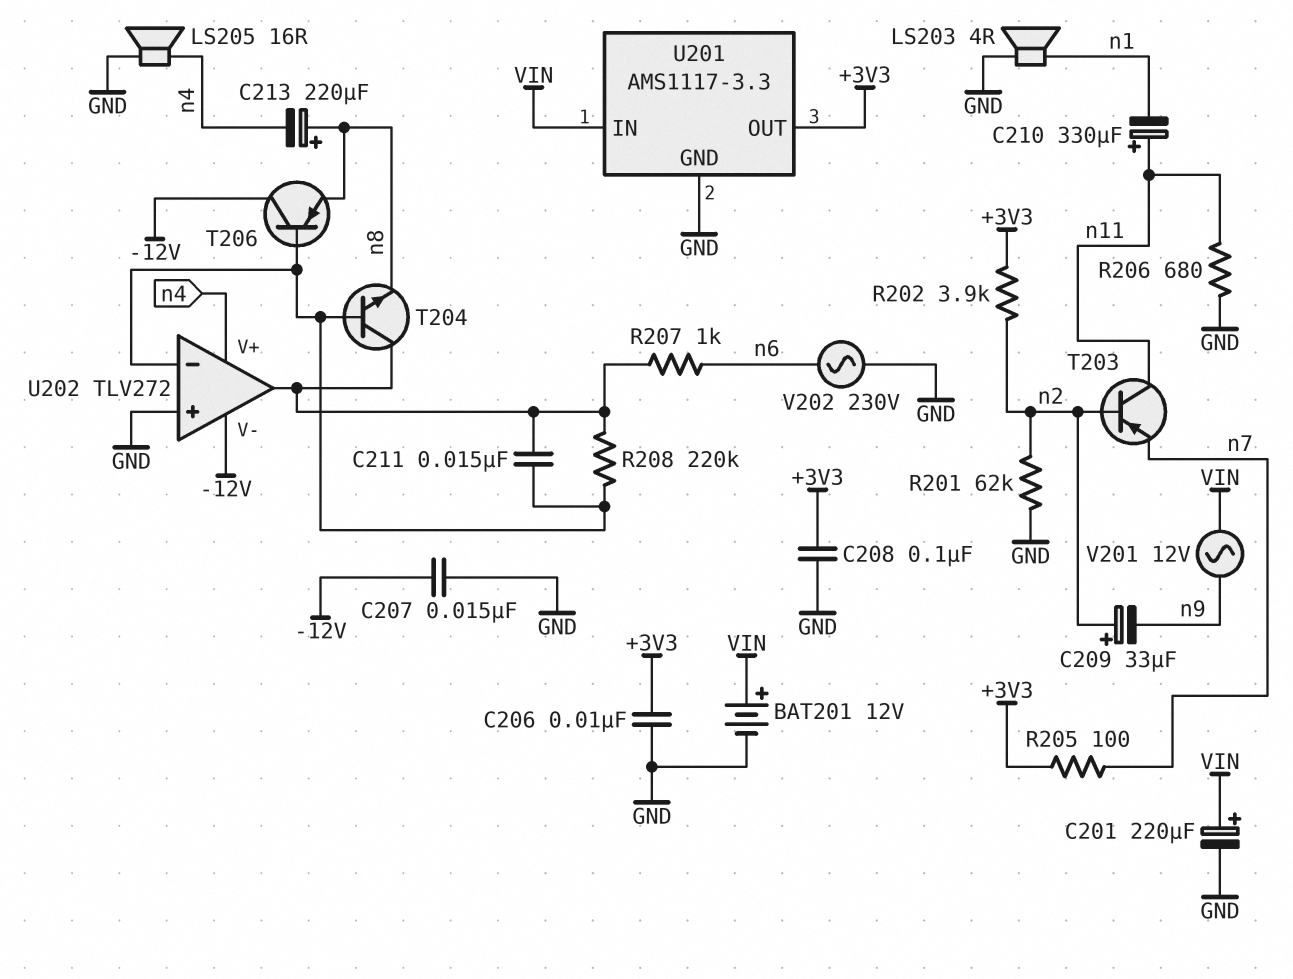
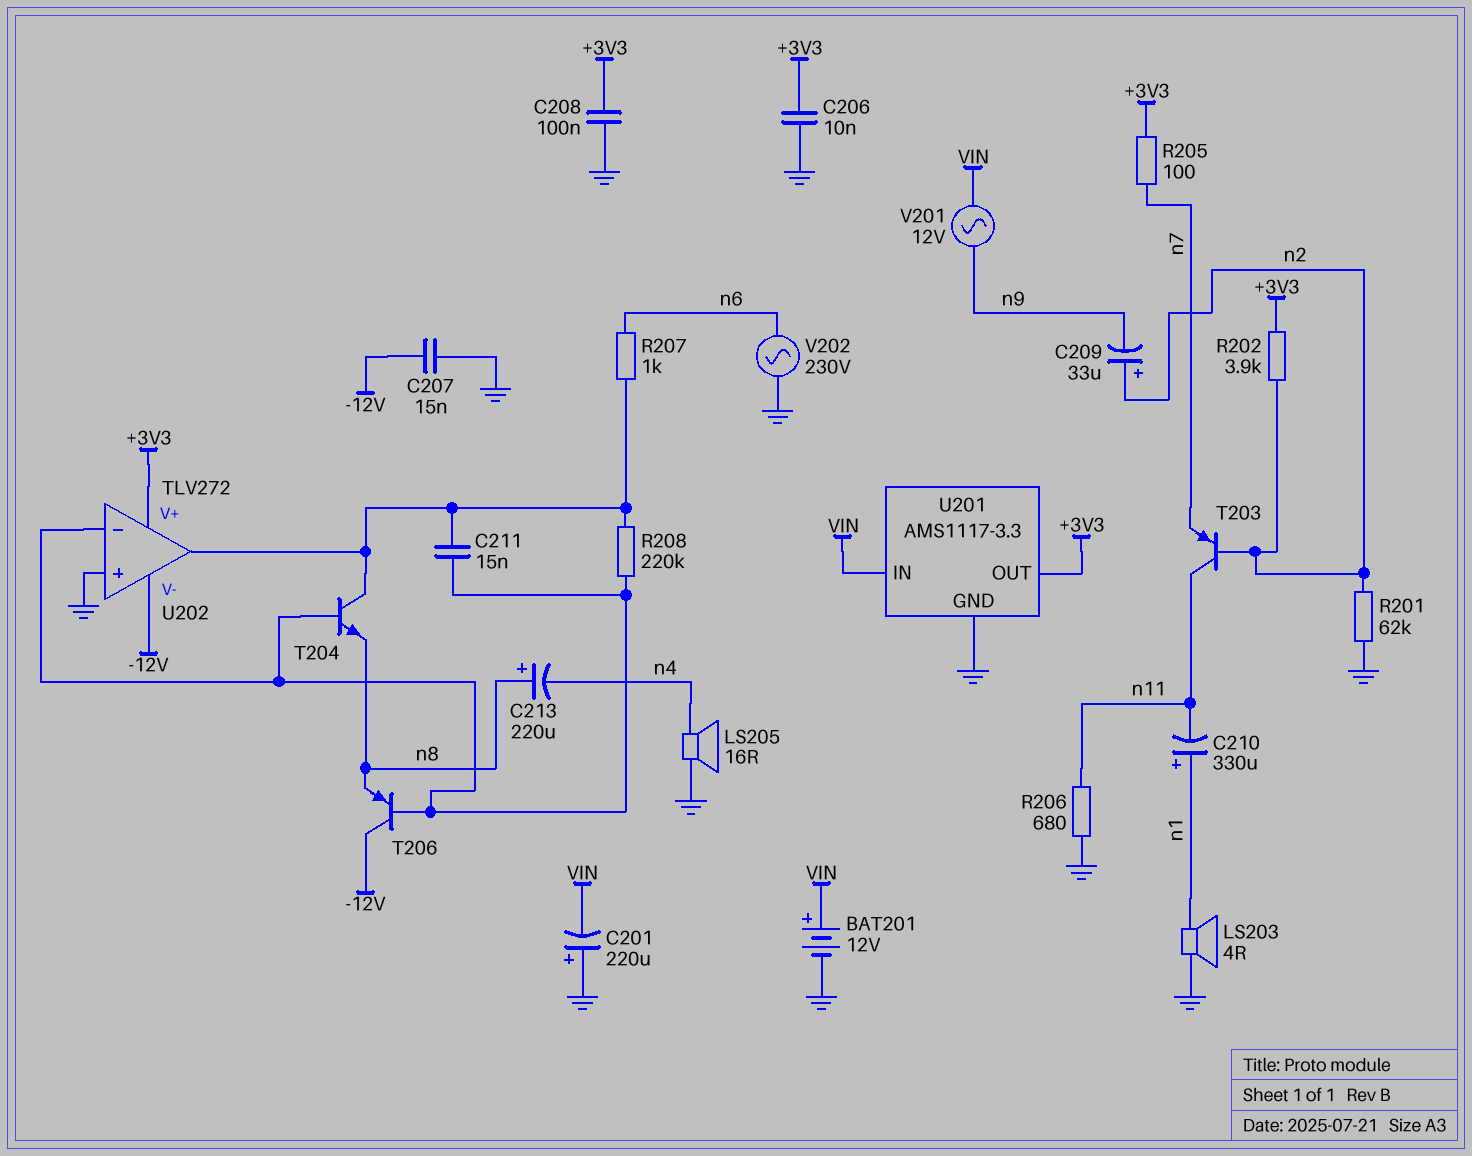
C201: 220uF (plus VIN, minus GND) -> 220uF (plus GND, minus VIN)
C210: 330uF (plus n11, minus n1) -> 330uF (plus n1, minus n11)
U202 pin V+: n4 -> +3V3

